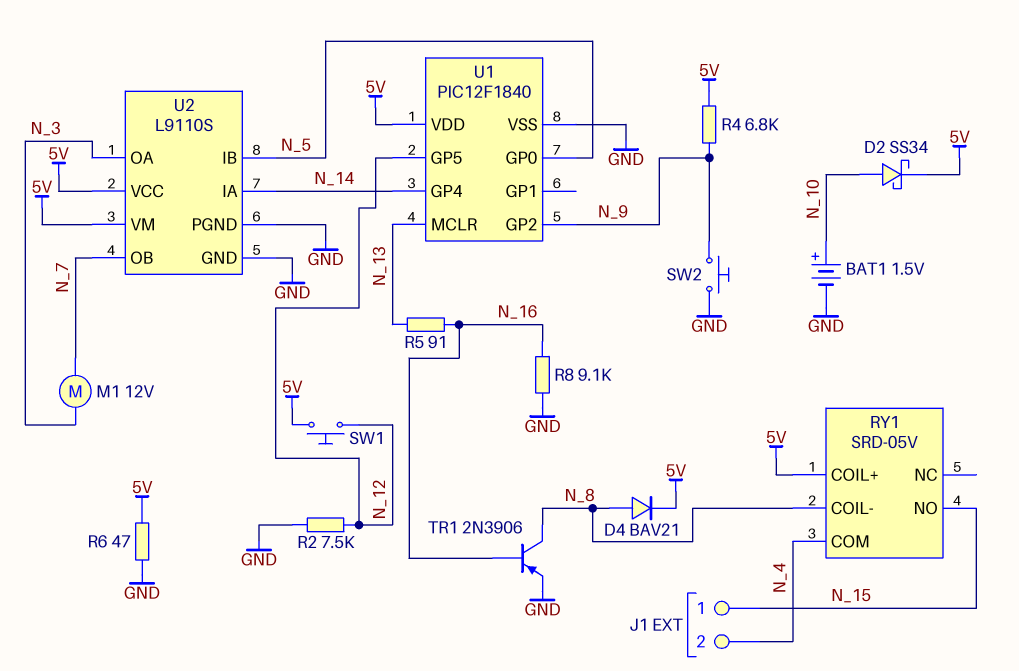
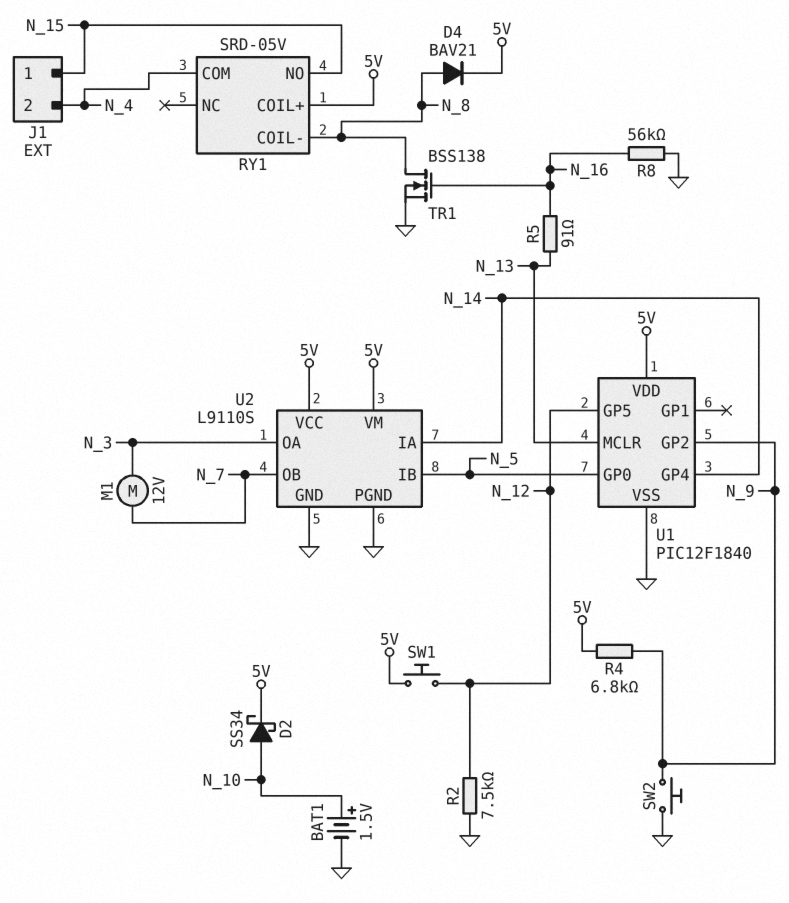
R6: 47 (5V, GND) -> none
R8: 9.1k (GND, N_16) -> 56k (GND, N_16)
TR1: PNP 2N3906 (B N_16, C N_8, E GND) -> NMOS BSS138 (G N_16, D N_8, S GND)

